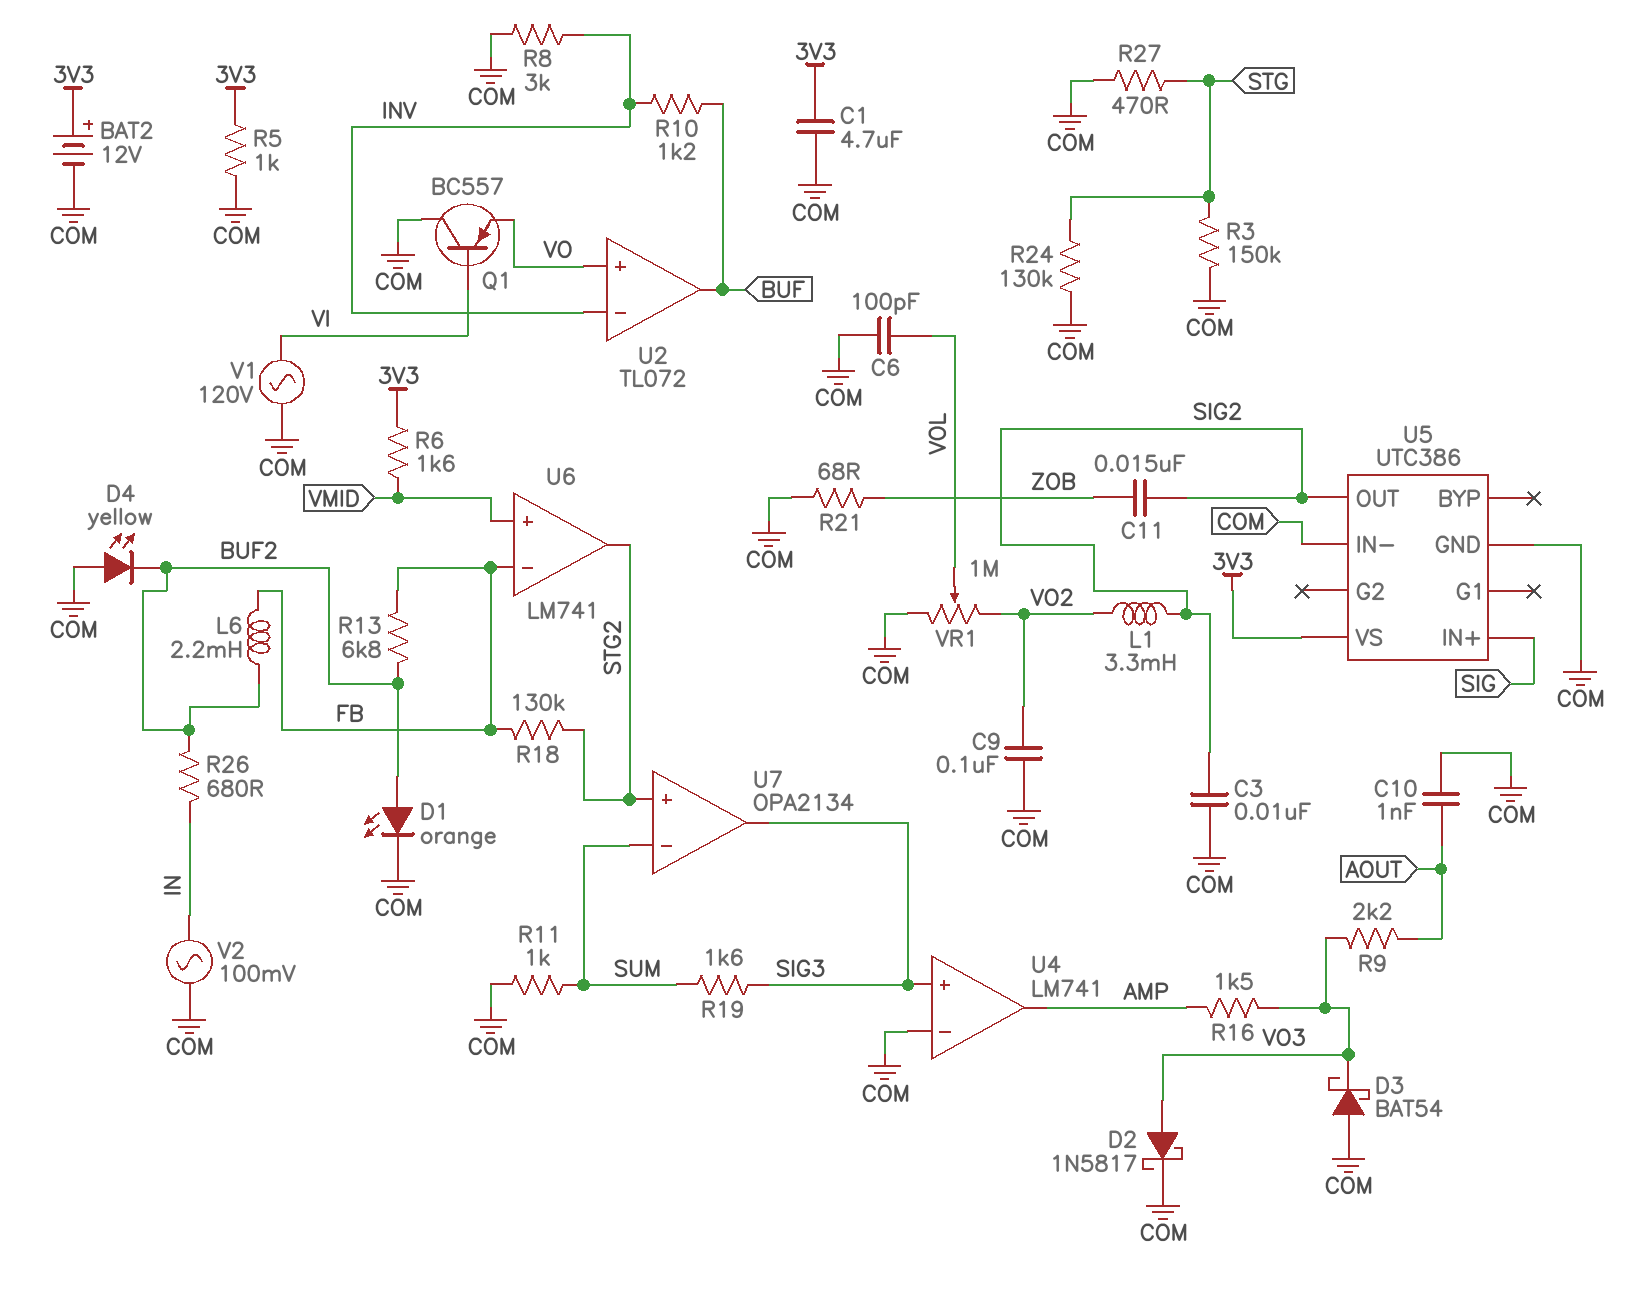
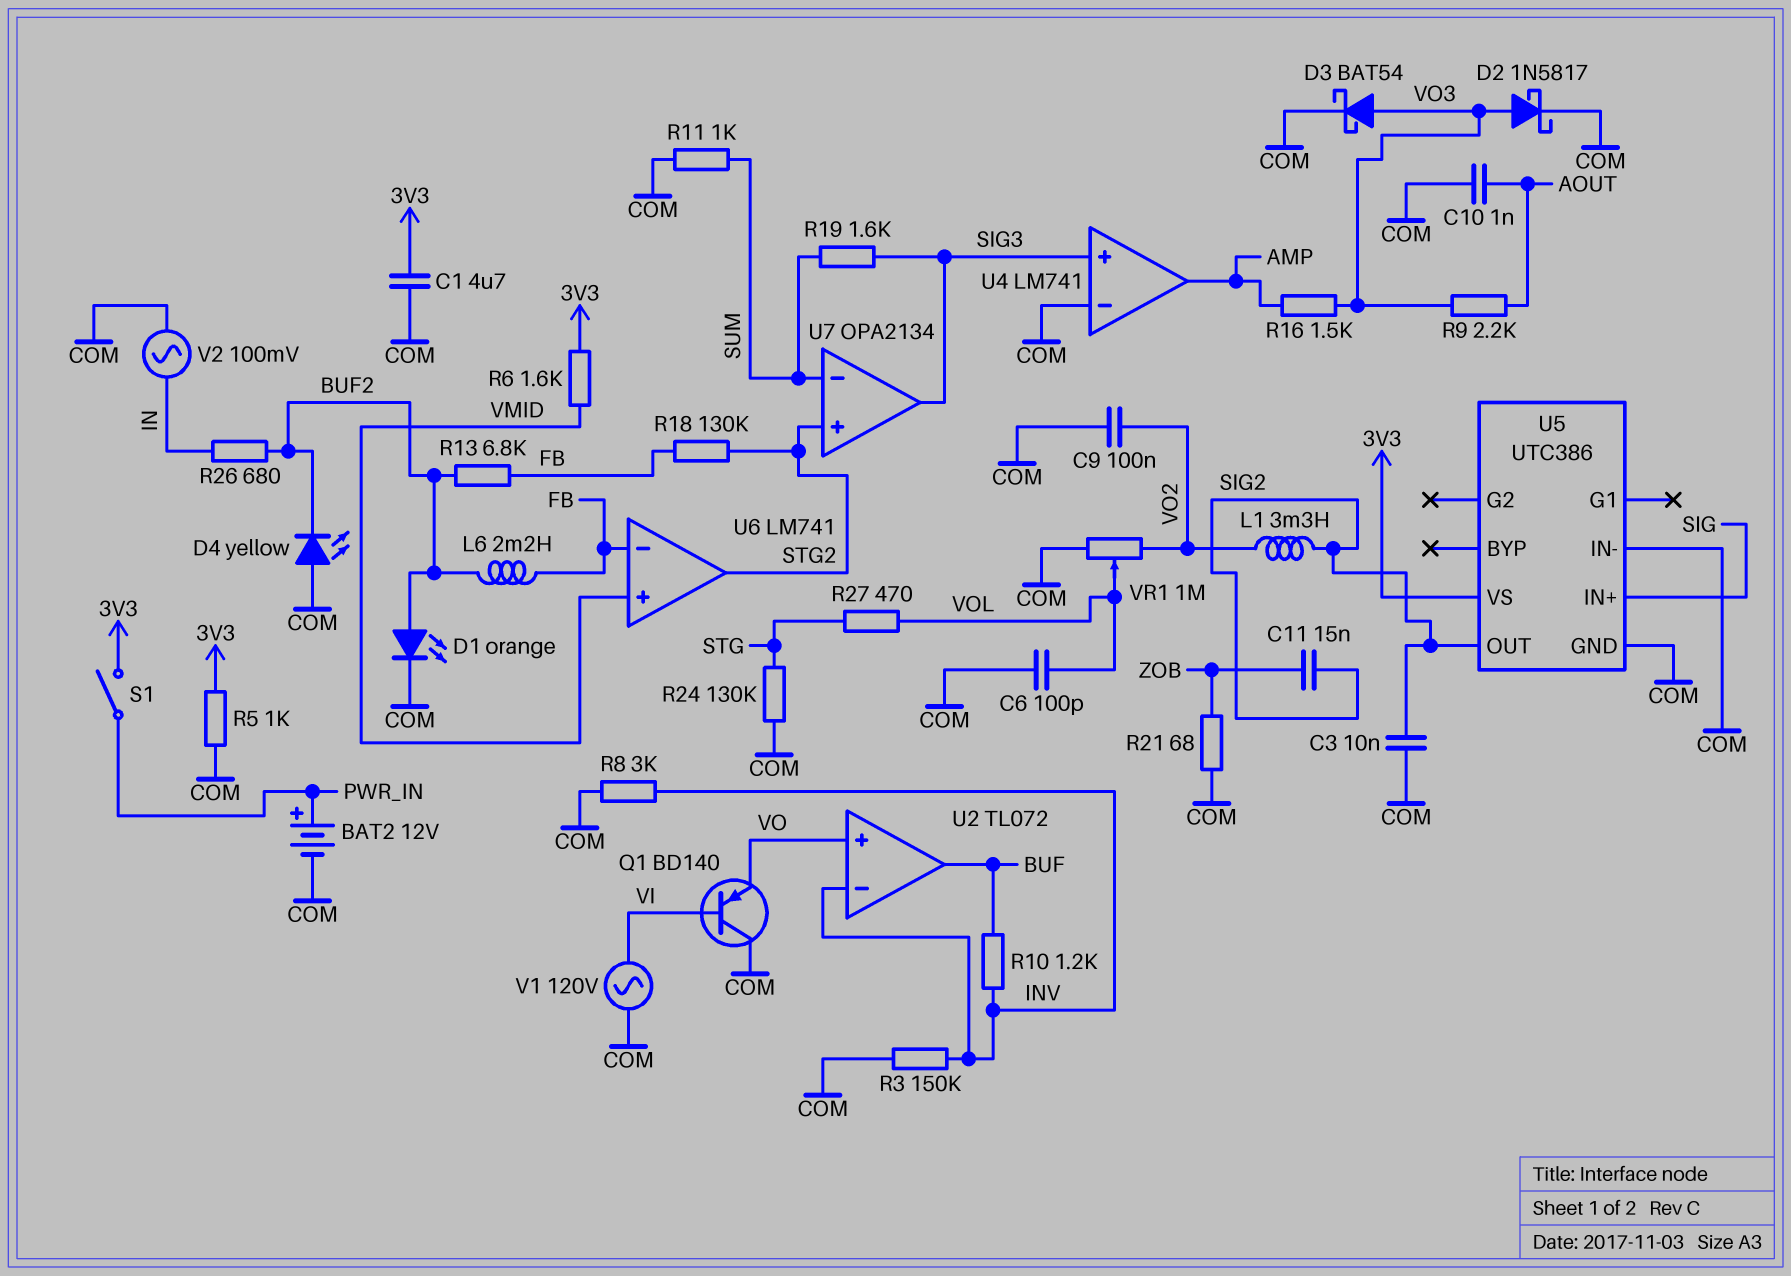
BAT2: 12V (plus 3V3, minus COM) -> 12V (plus PWR_IN, minus COM)
D3: schottky BAT54 (A COM, K VO3) -> schottky BAT54 (A VO3, K COM)
Q1: PNP BC557 (B VI, C COM, E VO) -> PNP BD140 (B VI, C COM, E VO)
R3: 150k (COM, STG) -> 150k (COM, INV)
R27: 470 (COM, STG) -> 470 (STG, VOL)
S1: none -> switch (3V3, PWR_IN)

